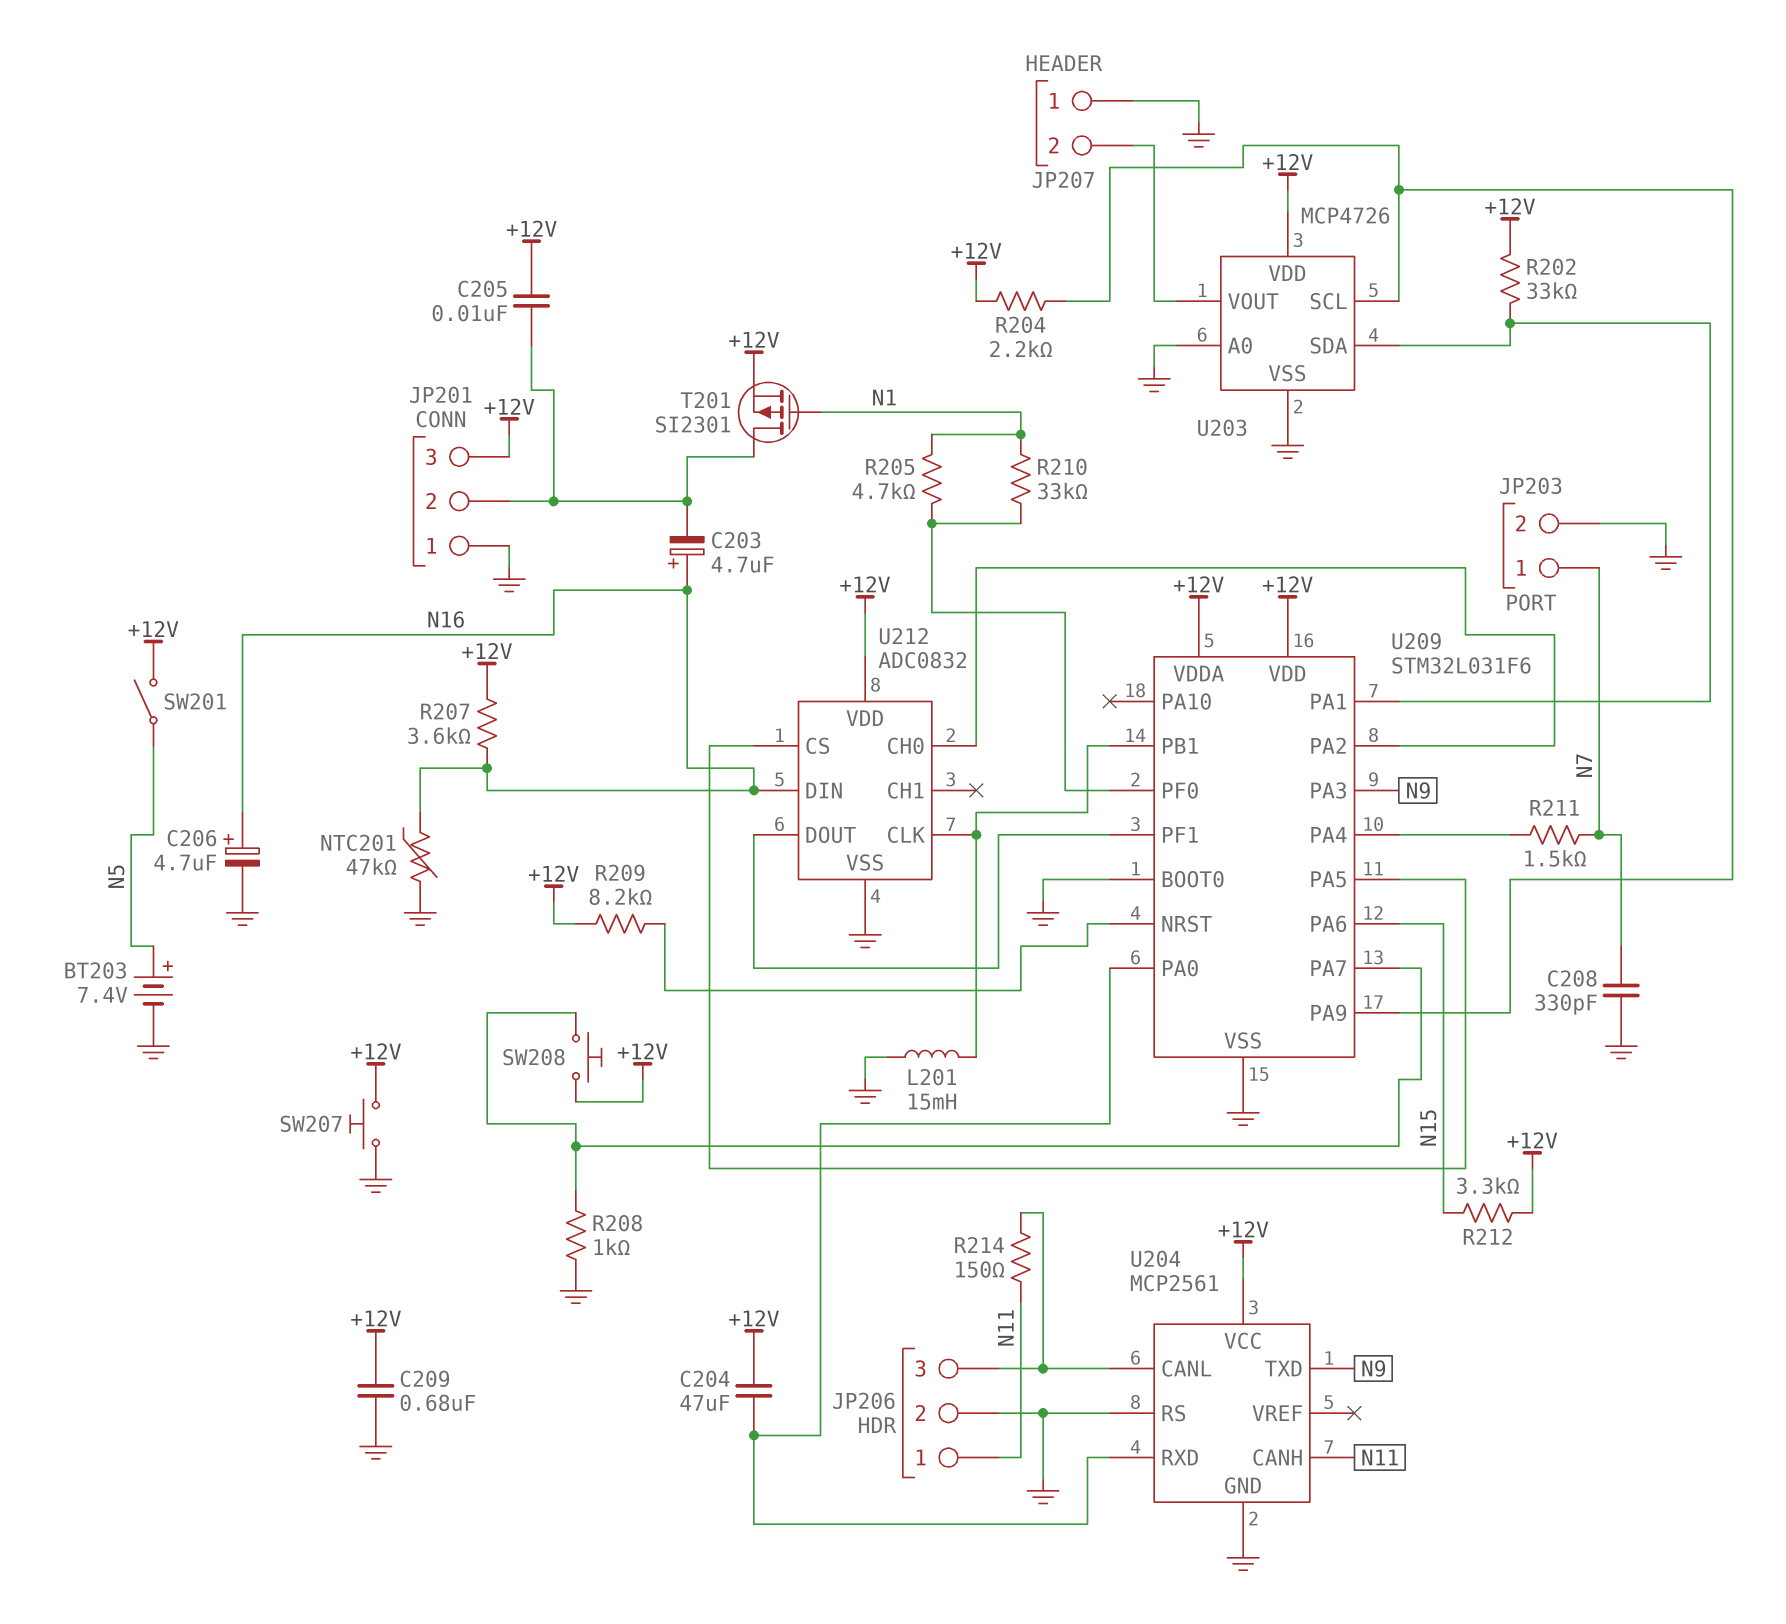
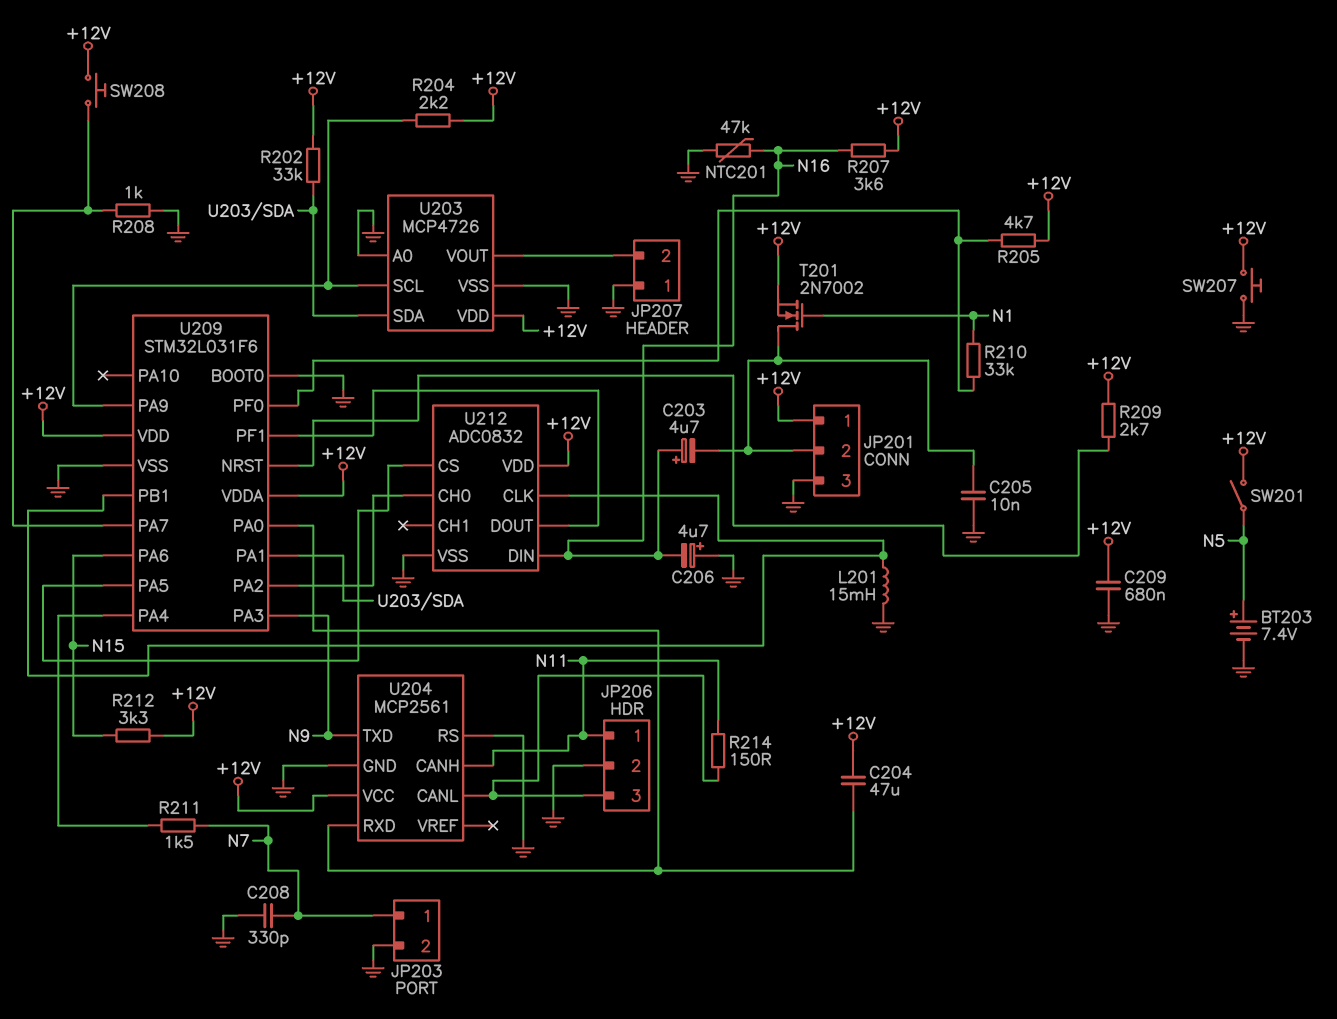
C205: 10nF (+12V, JP201/2) -> 10nF (GND, JP201/2)
C206: 4.7uF (plus N16, minus GND) -> 4.7uF (plus GND, minus N16)
JP201 pin 1: GND -> +12V
JP201 pin 3: +12V -> GND
R205: 4.7k (N1, U209/PF0) -> 4.7k (+12V, U209/PF0)
R209: 8.2k (+12V, U209/NRST) -> 2.7k (+12V, U209/NRST)
T201: PMOS SI2301 (G N1, D JP201/2, S +12V) -> NMOS 2N7002 (G N1, D JP201/2, S +12V)

